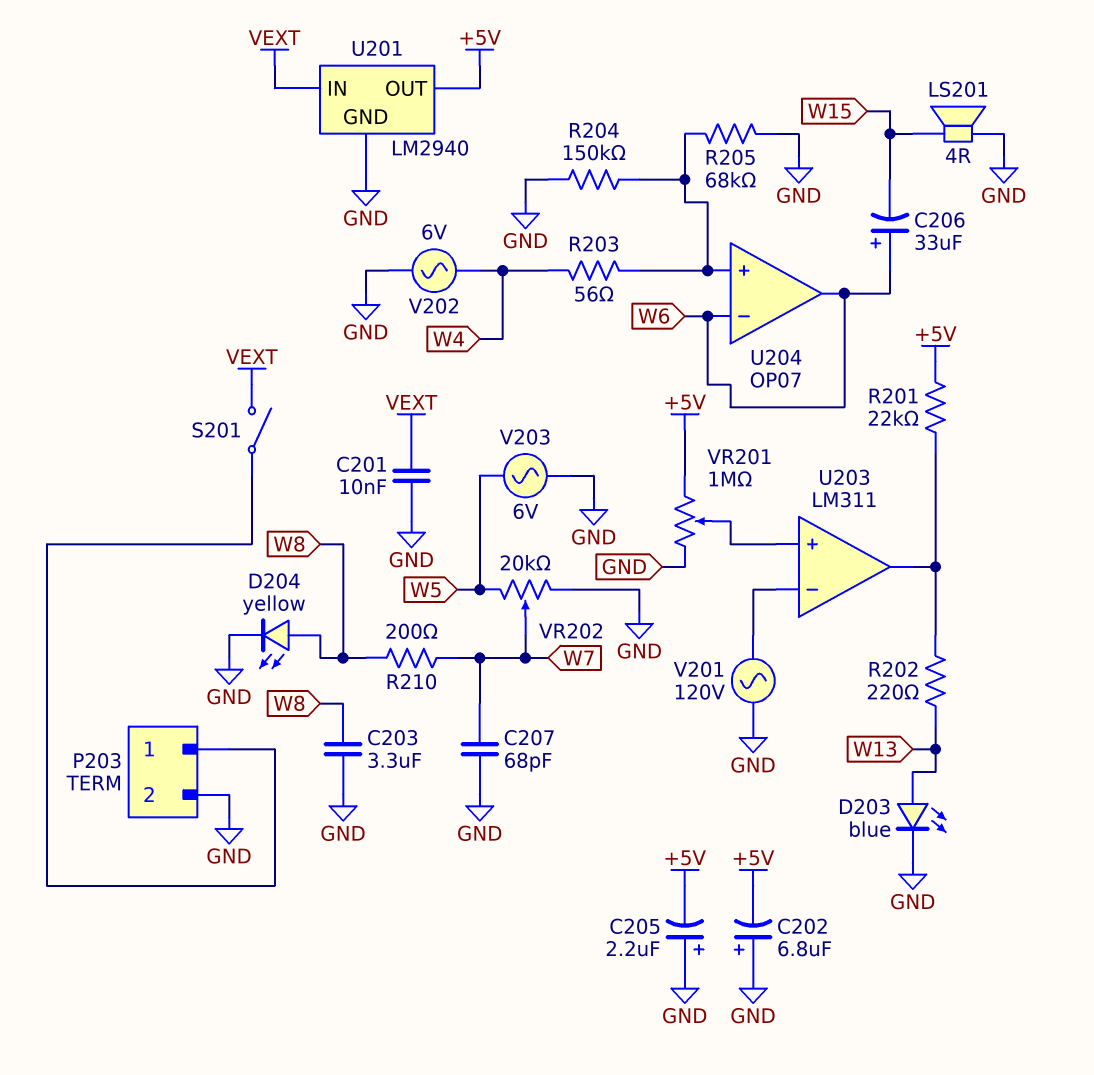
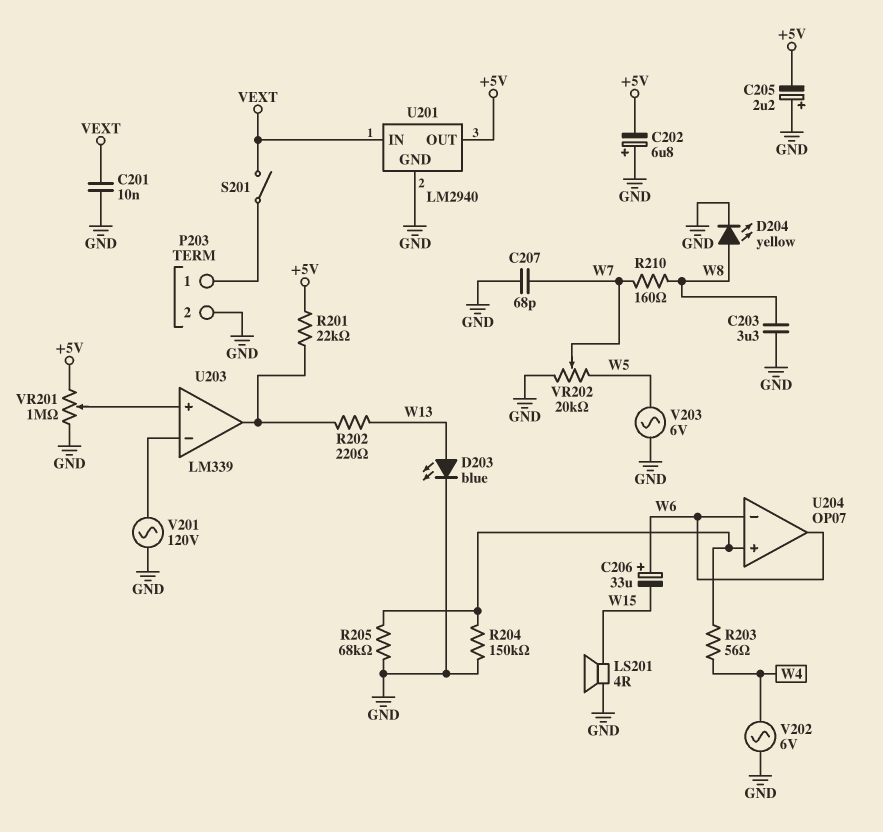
R210: 200 (W7, W8) -> 160 (W7, W8)
U203: LM311 -> LM339

